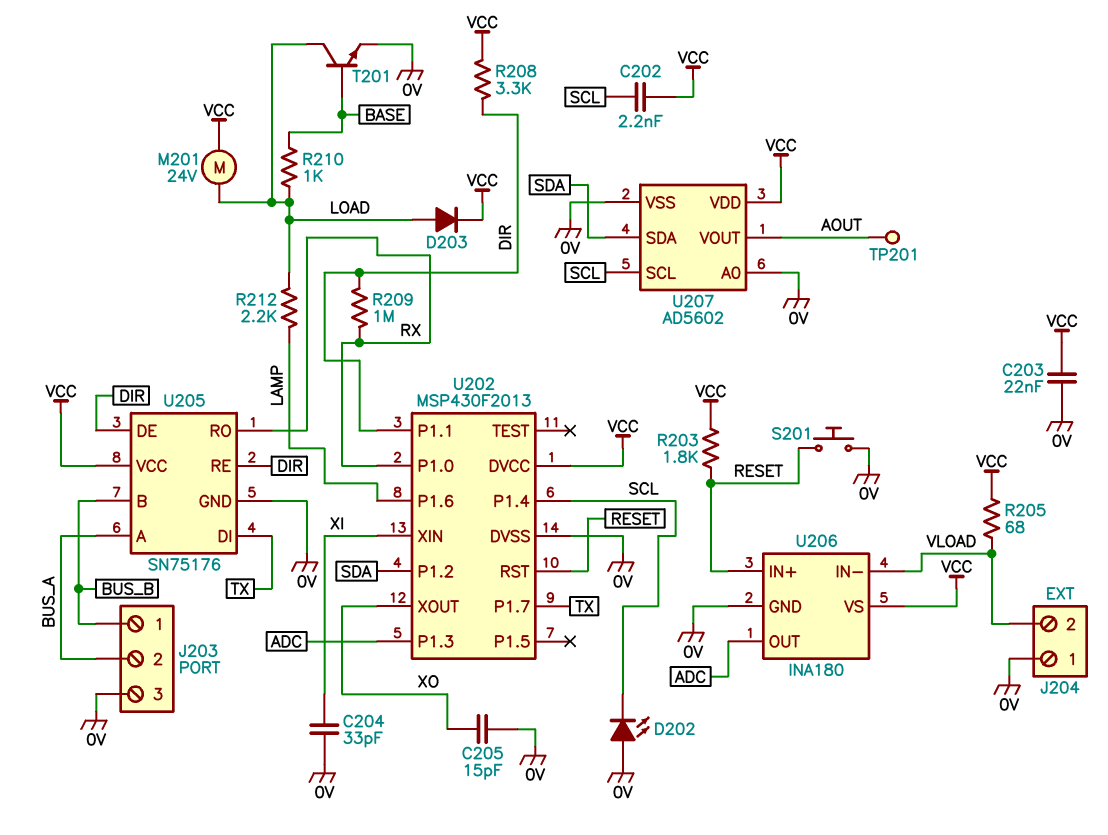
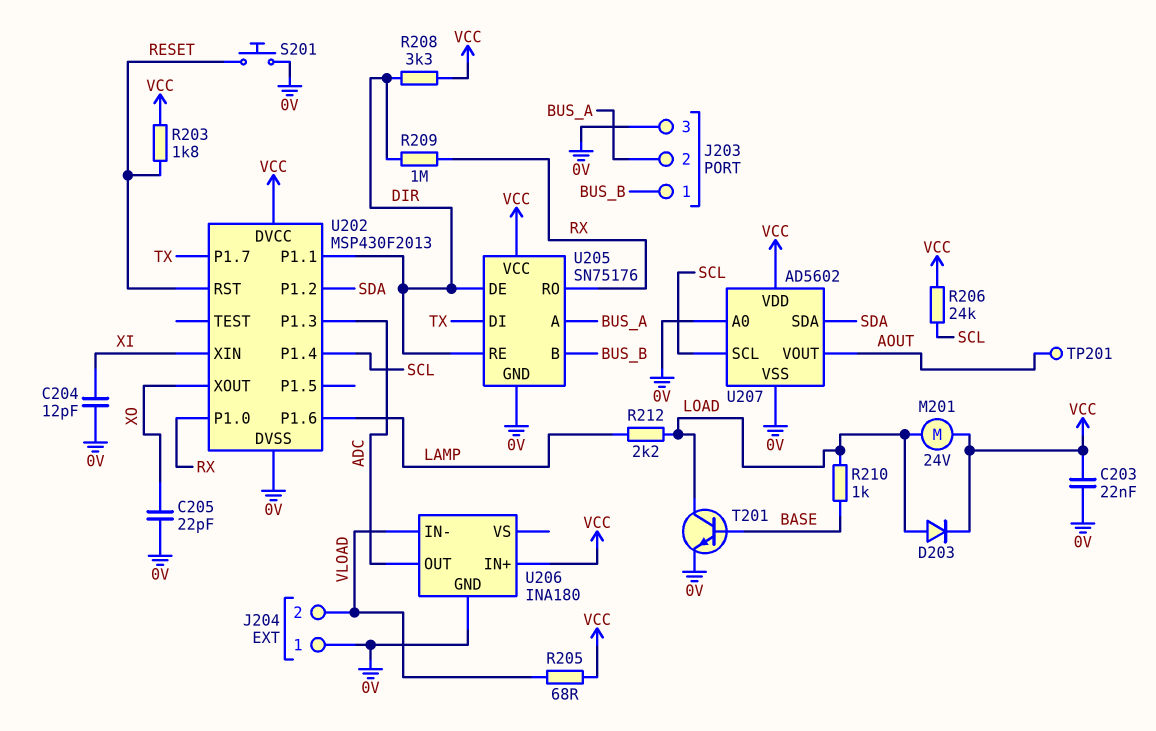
C202: 2.2nF (SCL, VCC) -> none
C204: 33pF (0V, XI) -> 12pF (0V, XI)
C205: 15pF (0V, XO) -> 22pF (0V, XO)
D202: LED (A 0V, K SCL) -> none
R206: none -> 24k (SCL, VCC)
U206 pin IN+: RESET -> VCC
U206 pin VS: VCC -> none

